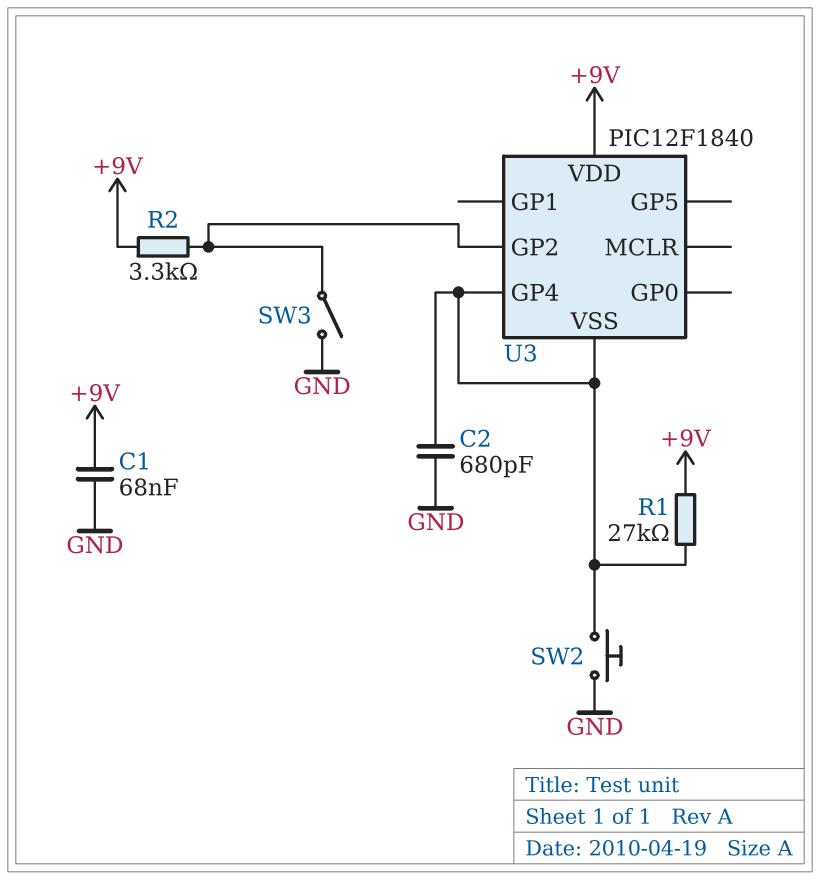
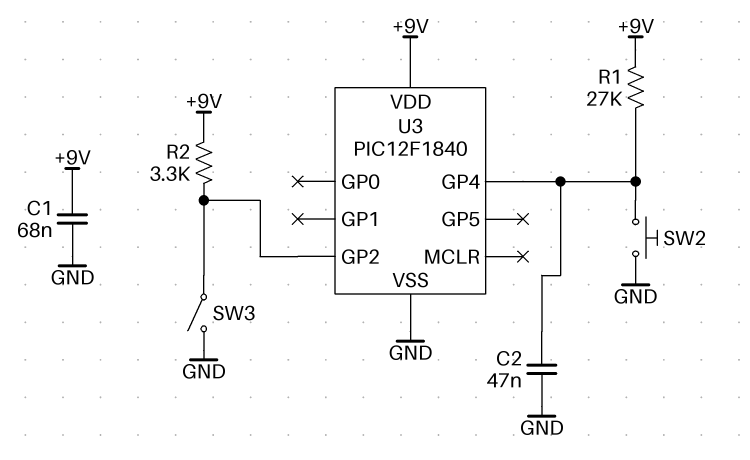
C2: 680pF (GND, U3/GP4) -> 47nF (GND, U3/GP4)
U3 pin VSS: U3/GP4 -> GND

